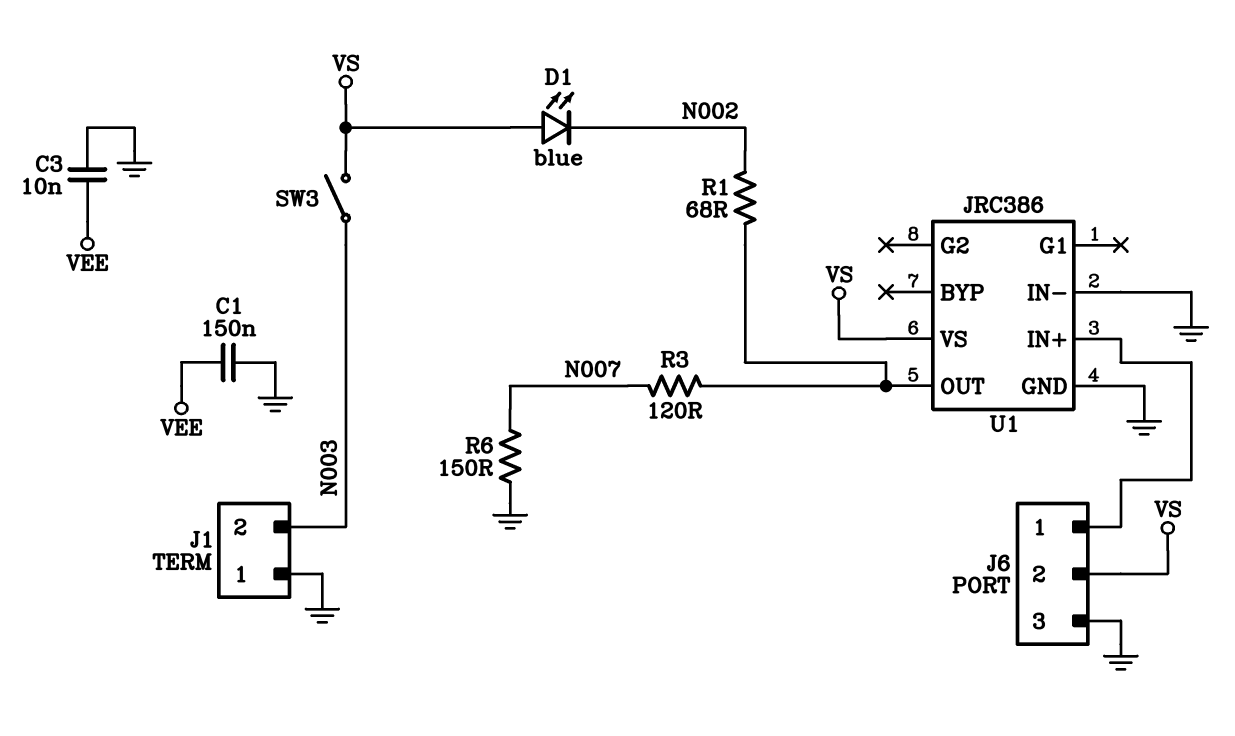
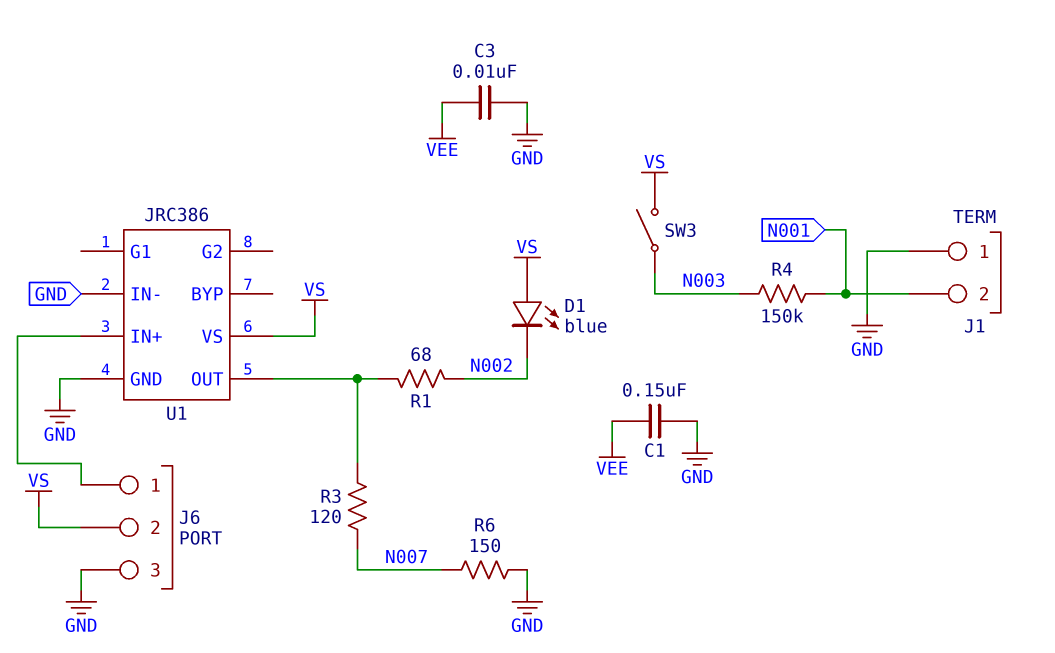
J1 pin 2: N003 -> N001
R4: none -> 150k (N001, N003)

